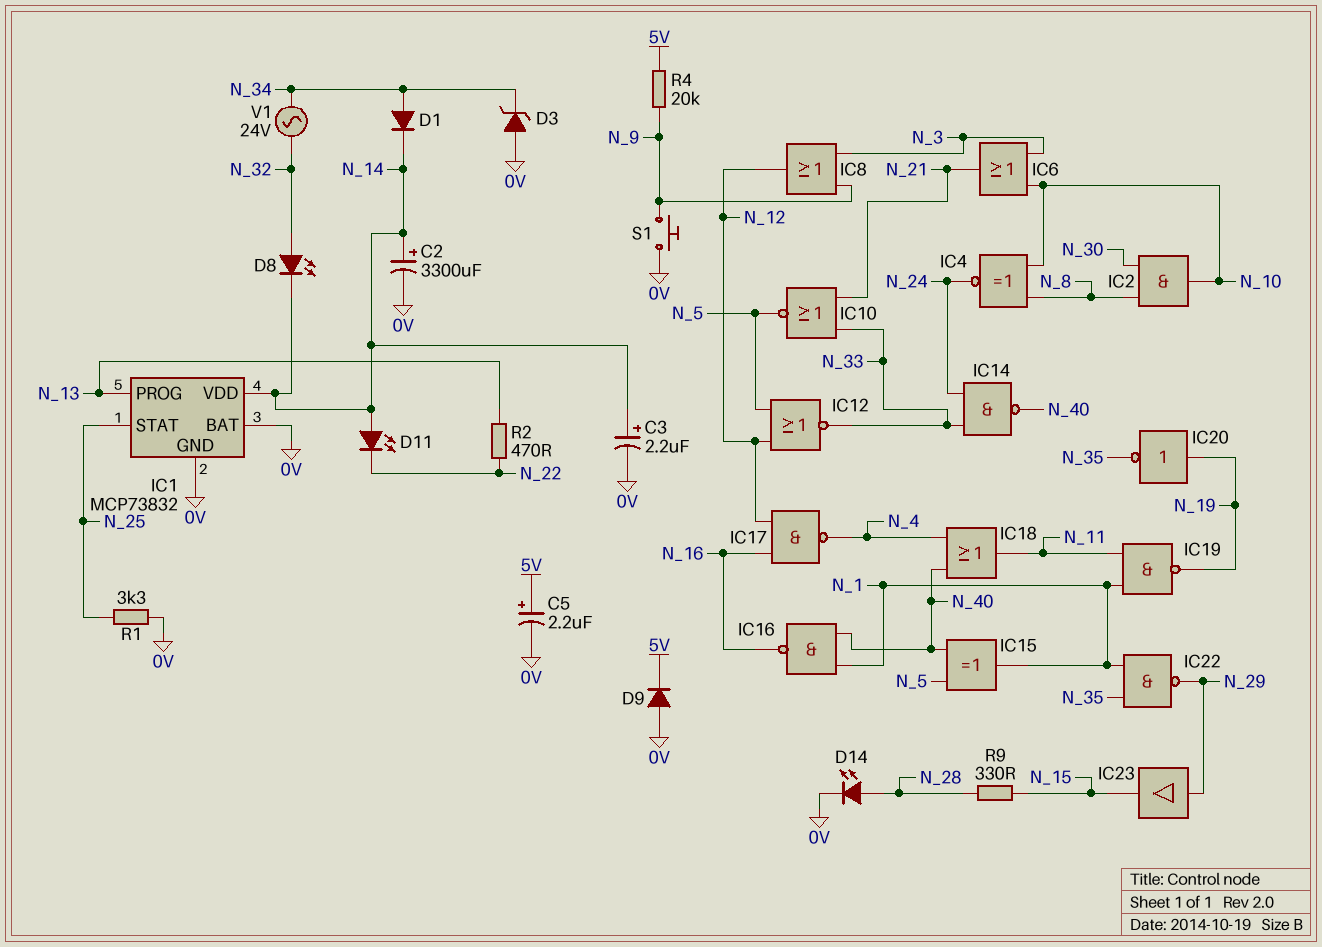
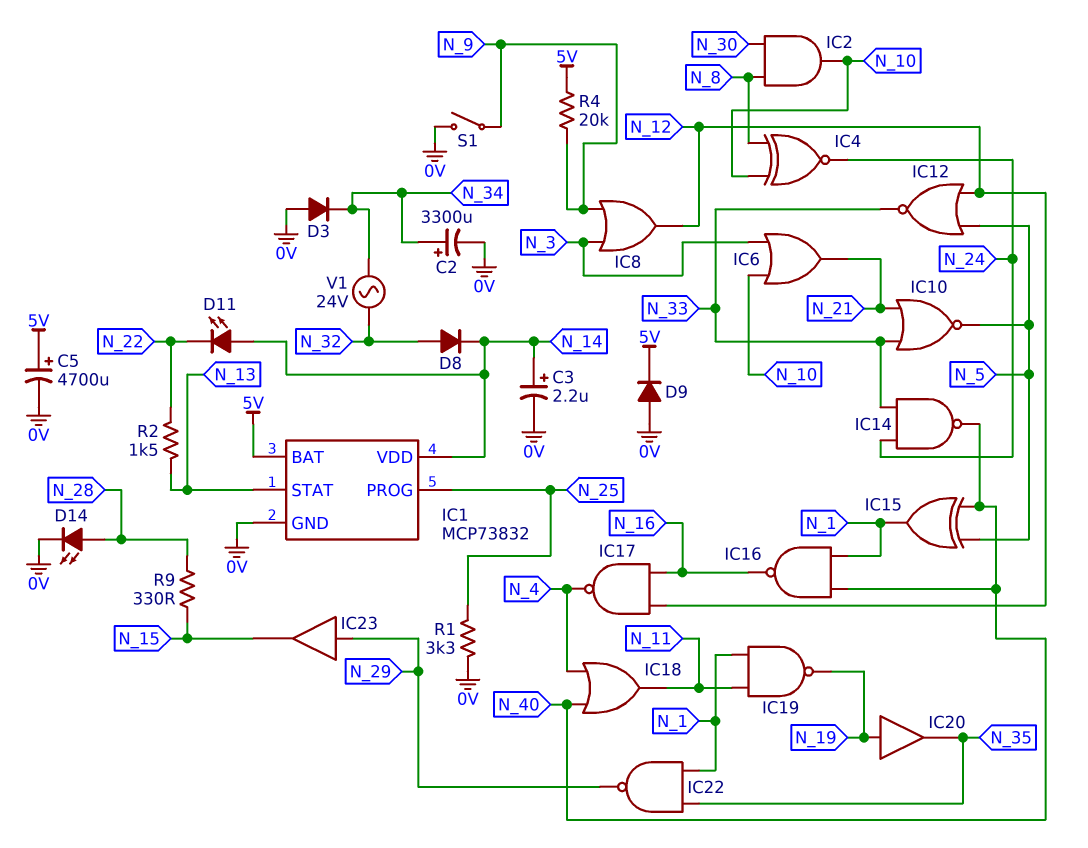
C2: 3300uF (plus N_14, minus 0V) -> 3300uF (plus N_34, minus 0V)
C5: 2.2uF (plus 5V, minus 0V) -> 4700uF (plus 5V, minus 0V)
D1: diode (A N_34, K N_14) -> none
D3: zener (A 0V, K N_34) -> diode (A 0V, K N_34)
D8: LED (A N_32, K N_14) -> diode (A N_32, K N_14)
IC1 pin BAT: 0V -> 5V
IC1 pin PROG: N_13 -> N_25
IC1 pin STAT: N_25 -> N_13
IC20: NOT (in N_19, out N_35) -> buffer (in N_19, out N_35)
R2: 470 (N_13, N_22) -> 1.5k (N_13, N_22)
S1: button (0V, N_9) -> switch (0V, N_9)

